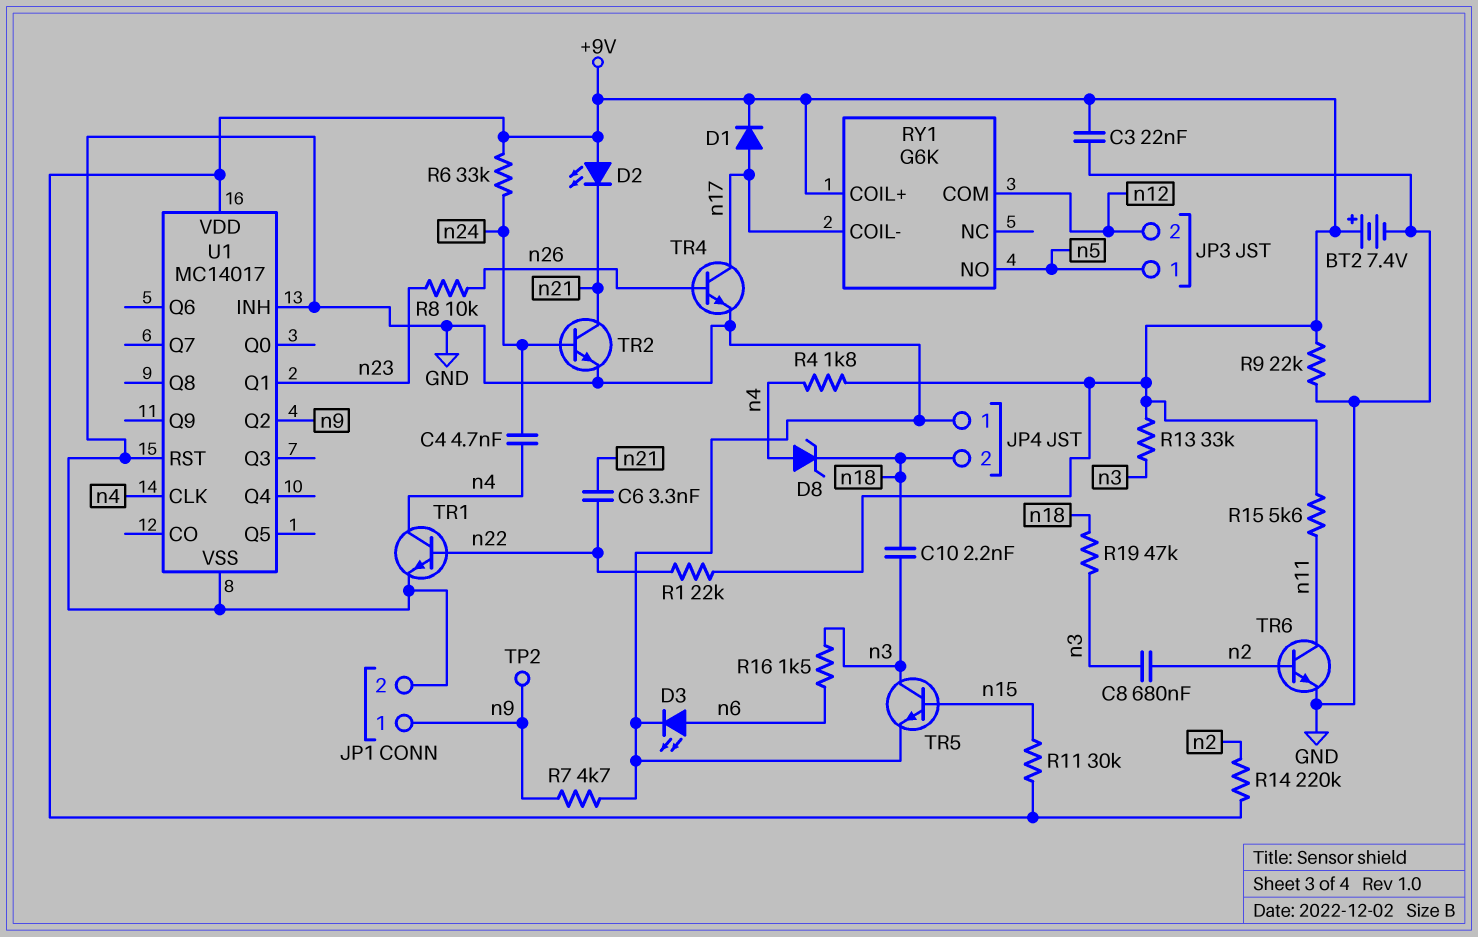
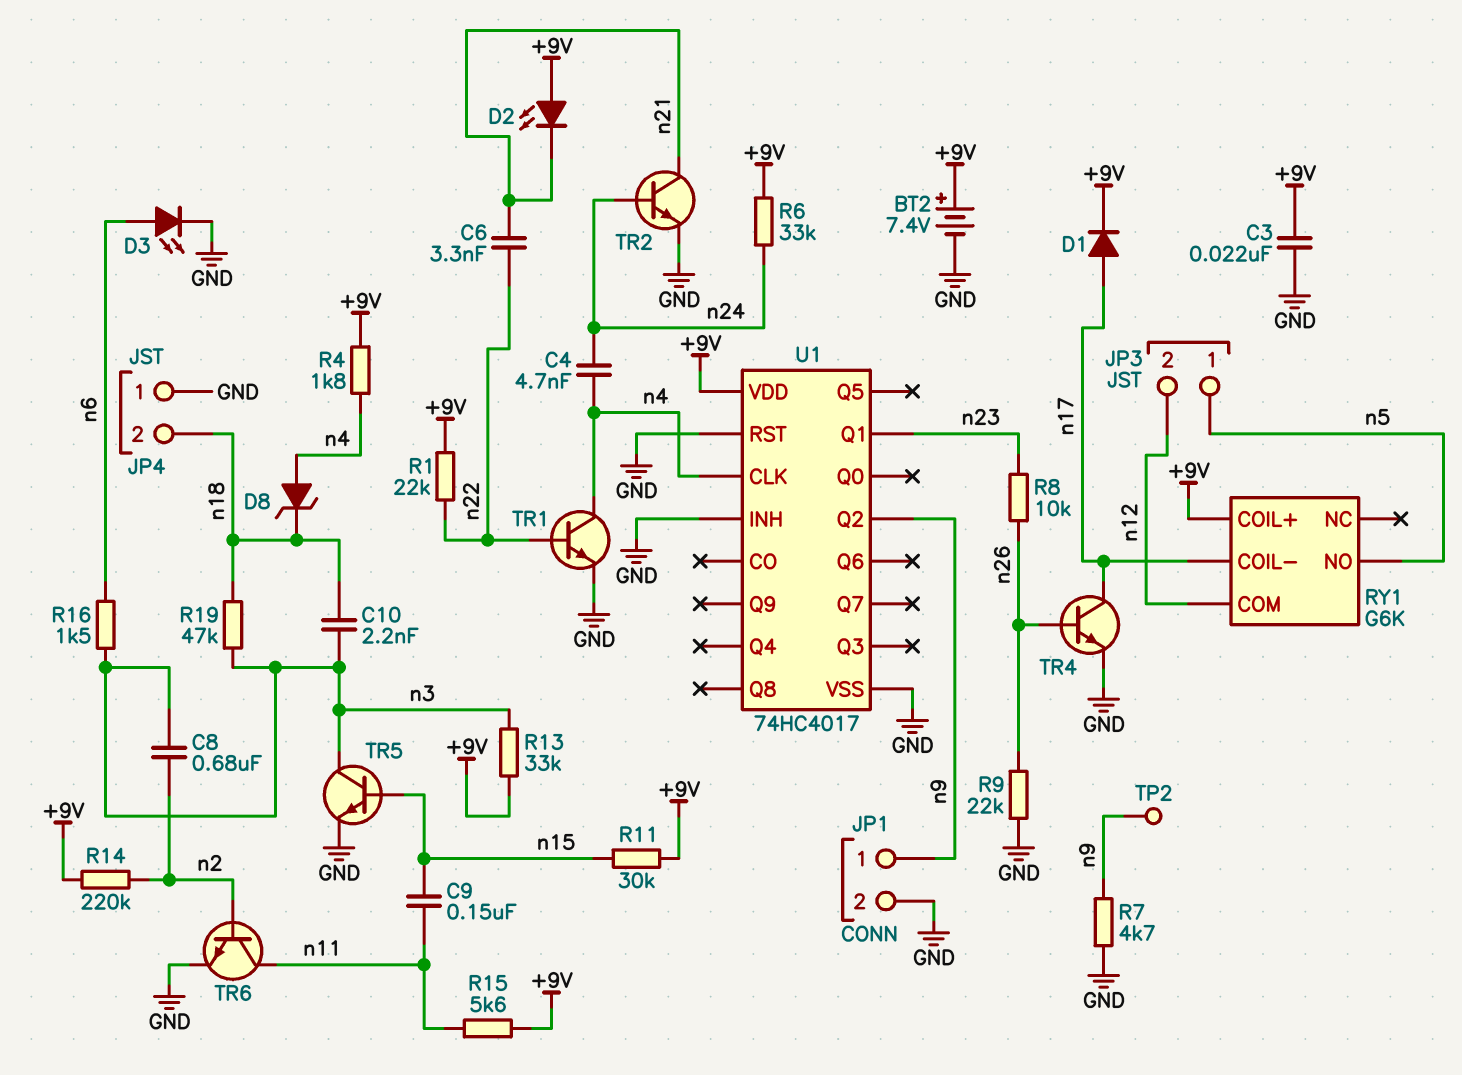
C9: none -> 150nF (n11, n15)
R9: 22k (+9V, GND) -> 22k (GND, n26)
U1: MC14017 -> 74HC4017

